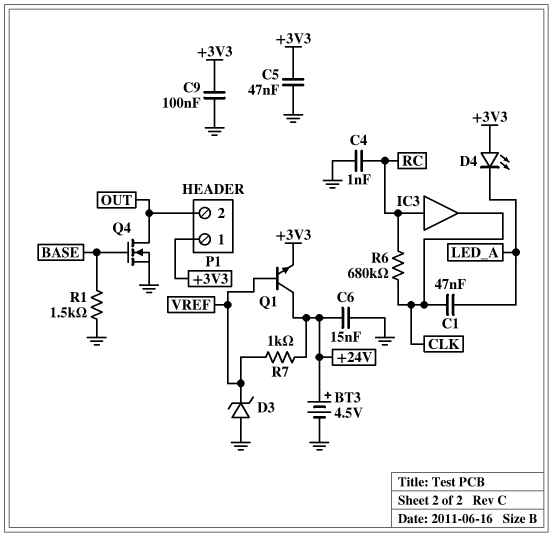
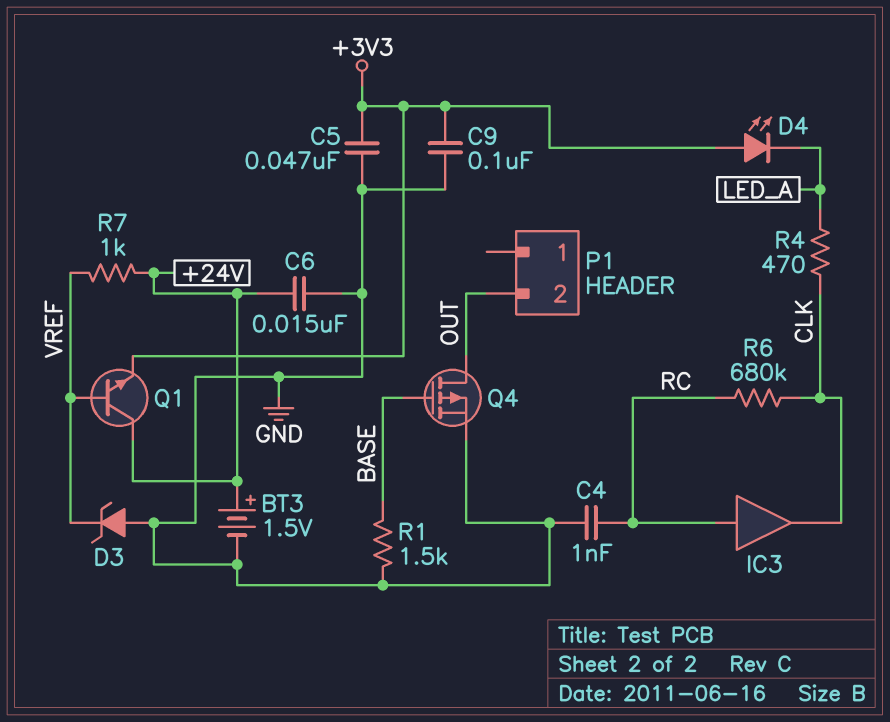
BT3: 4.5V (plus +24V, minus GND) -> 1.5V (plus +24V, minus GND)
C1: 47nF (CLK, LED_A) -> none
P1 pin 1: +3V3 -> none
Q4: NMOS (G BASE, D OUT, S GND) -> PMOS (G BASE, D OUT, S GND)
R4: none -> 470 (CLK, LED_A)

